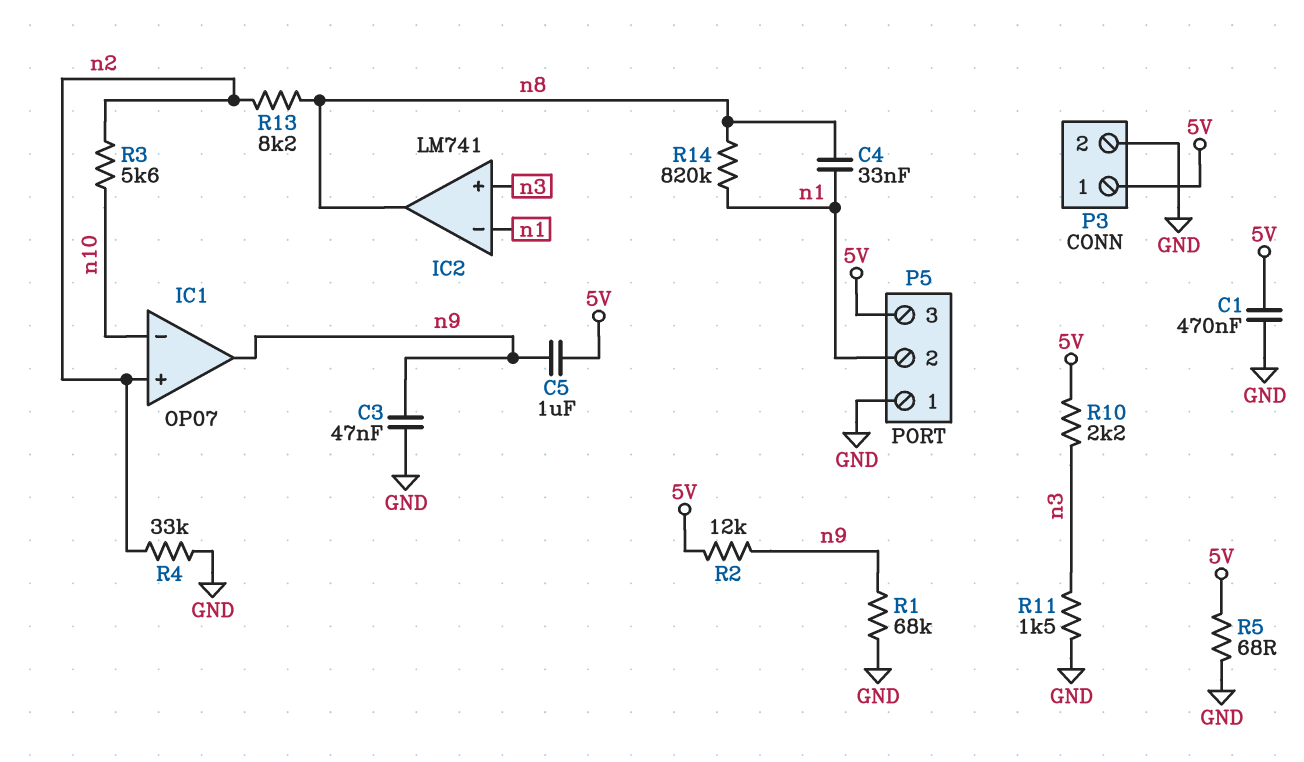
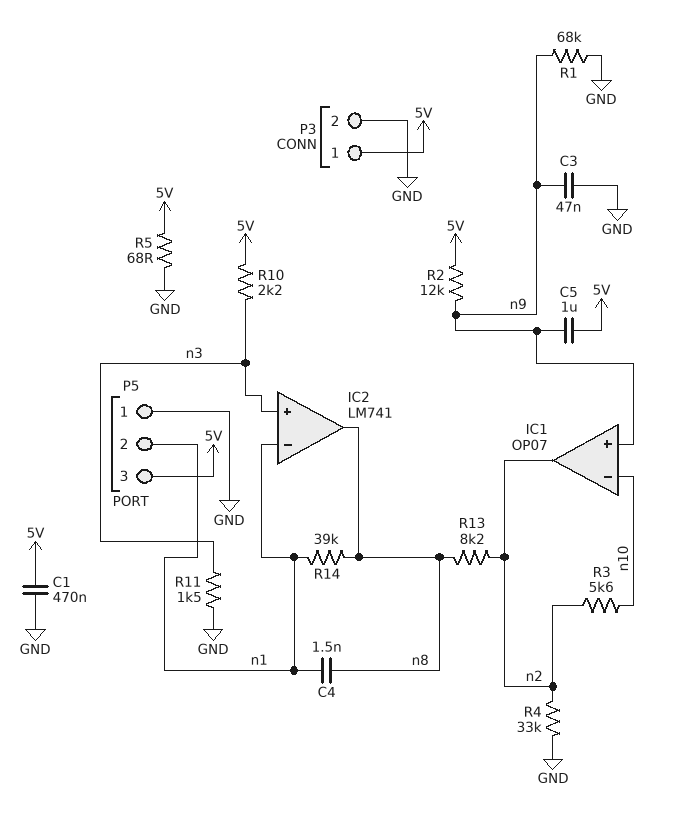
C4: 33nF (n1, n8) -> 1.5nF (n1, n8)
IC1 pin in+: n2 -> n9
IC1 pin out: n9 -> n2
R14: 820k (n1, n8) -> 39k (n1, n8)

